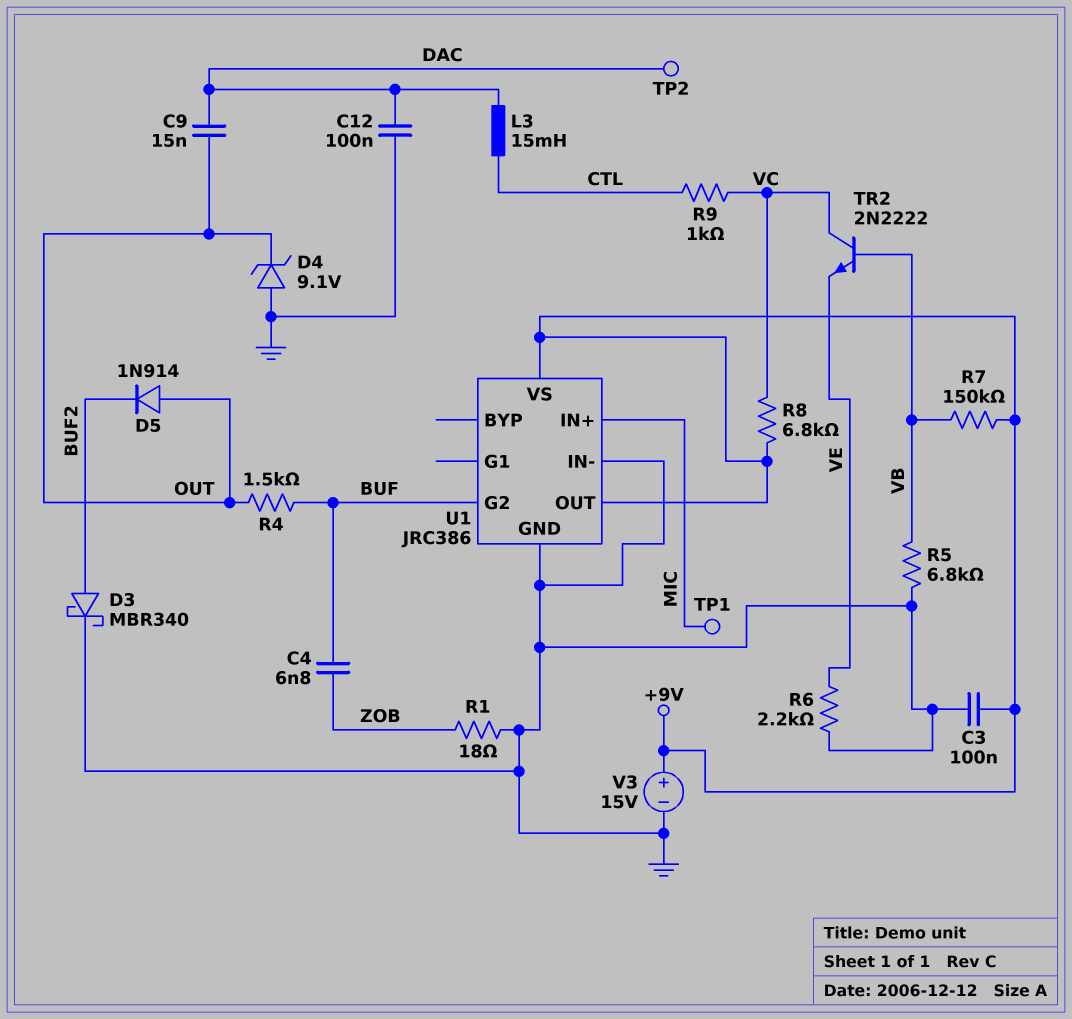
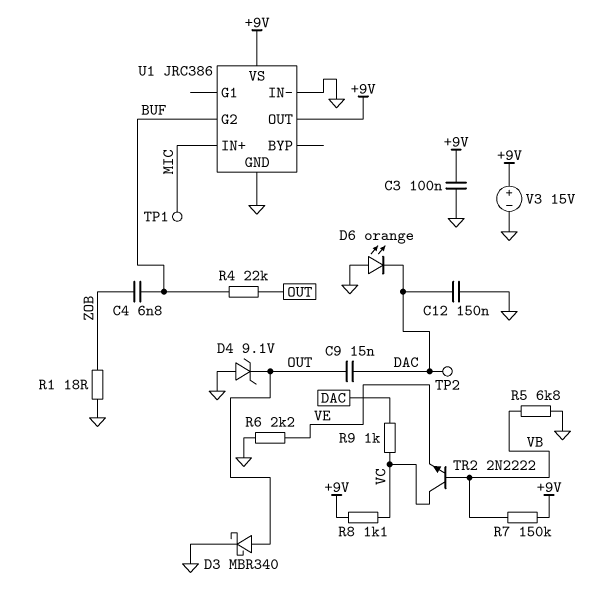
C12: 100nF (DAC, GND) -> 150nF (DAC, GND)
D3: schottky MBR340 (A BUF2, K GND) -> schottky MBR340 (A OUT, K GND)
D5: diode 1N914 (A OUT, K BUF2) -> none
D6: none -> LED orange (A GND, K DAC)
L3: 15mH (CTL, DAC) -> none
R4: 1.5k (BUF, OUT) -> 22k (BUF, OUT)
R8: 6.8k (+9V, VC) -> 1.1k (+9V, VC)
R9: 1k (CTL, VC) -> 1k (DAC, VC)

